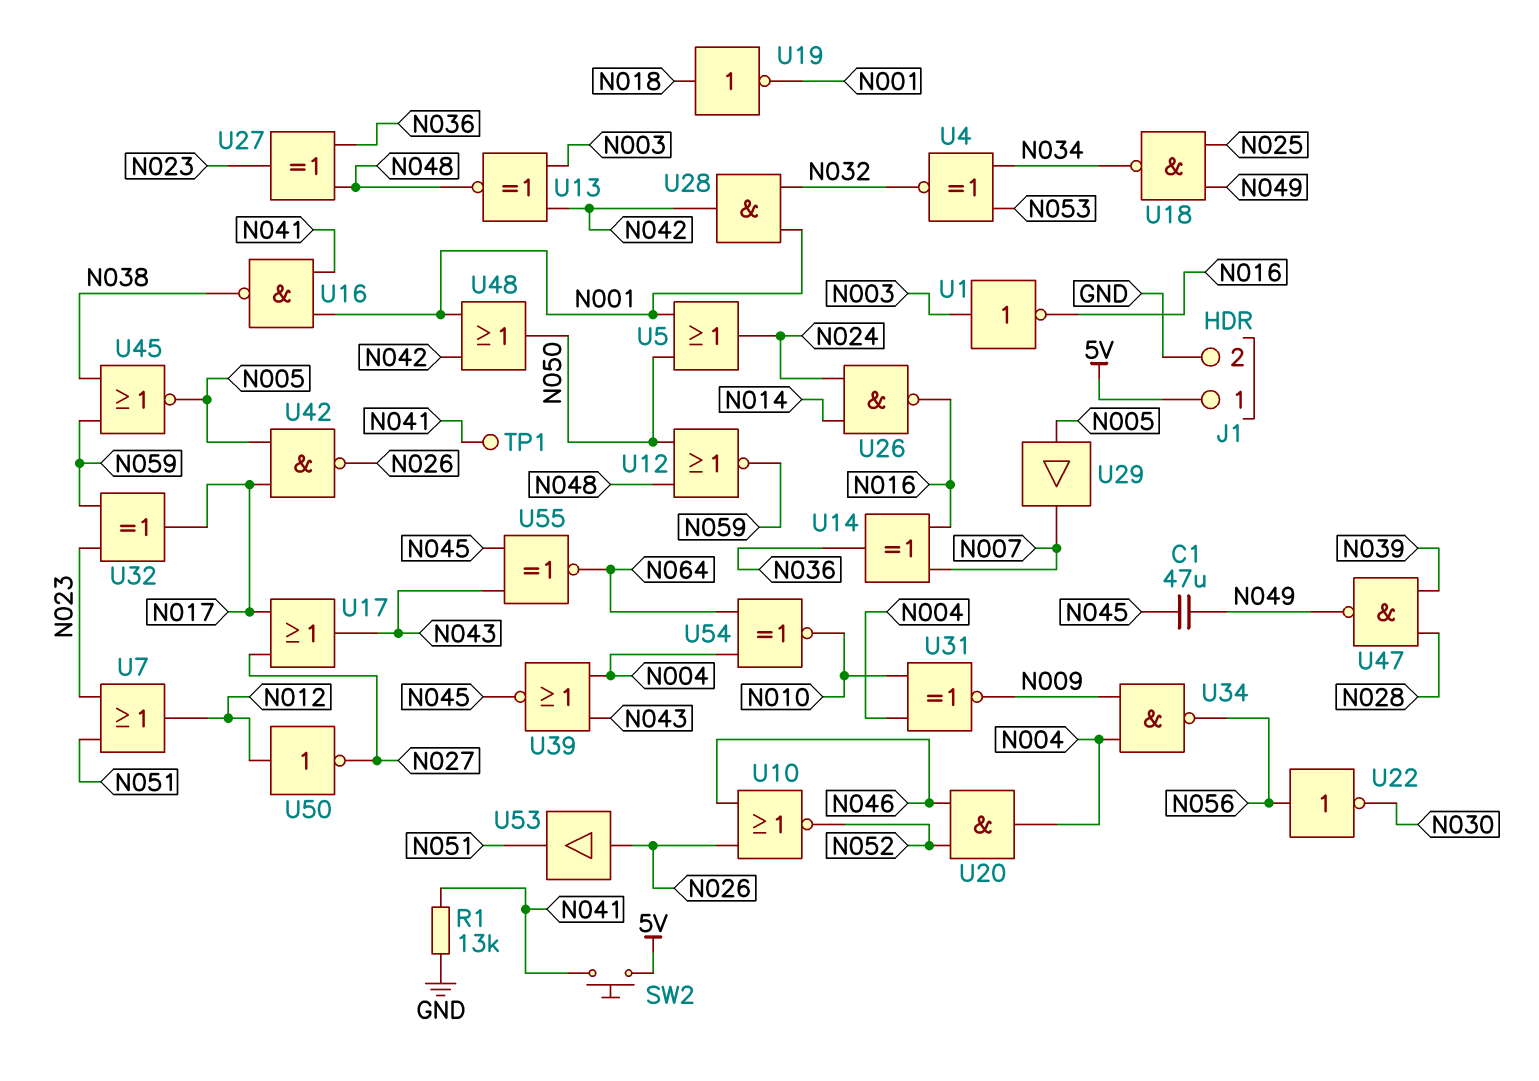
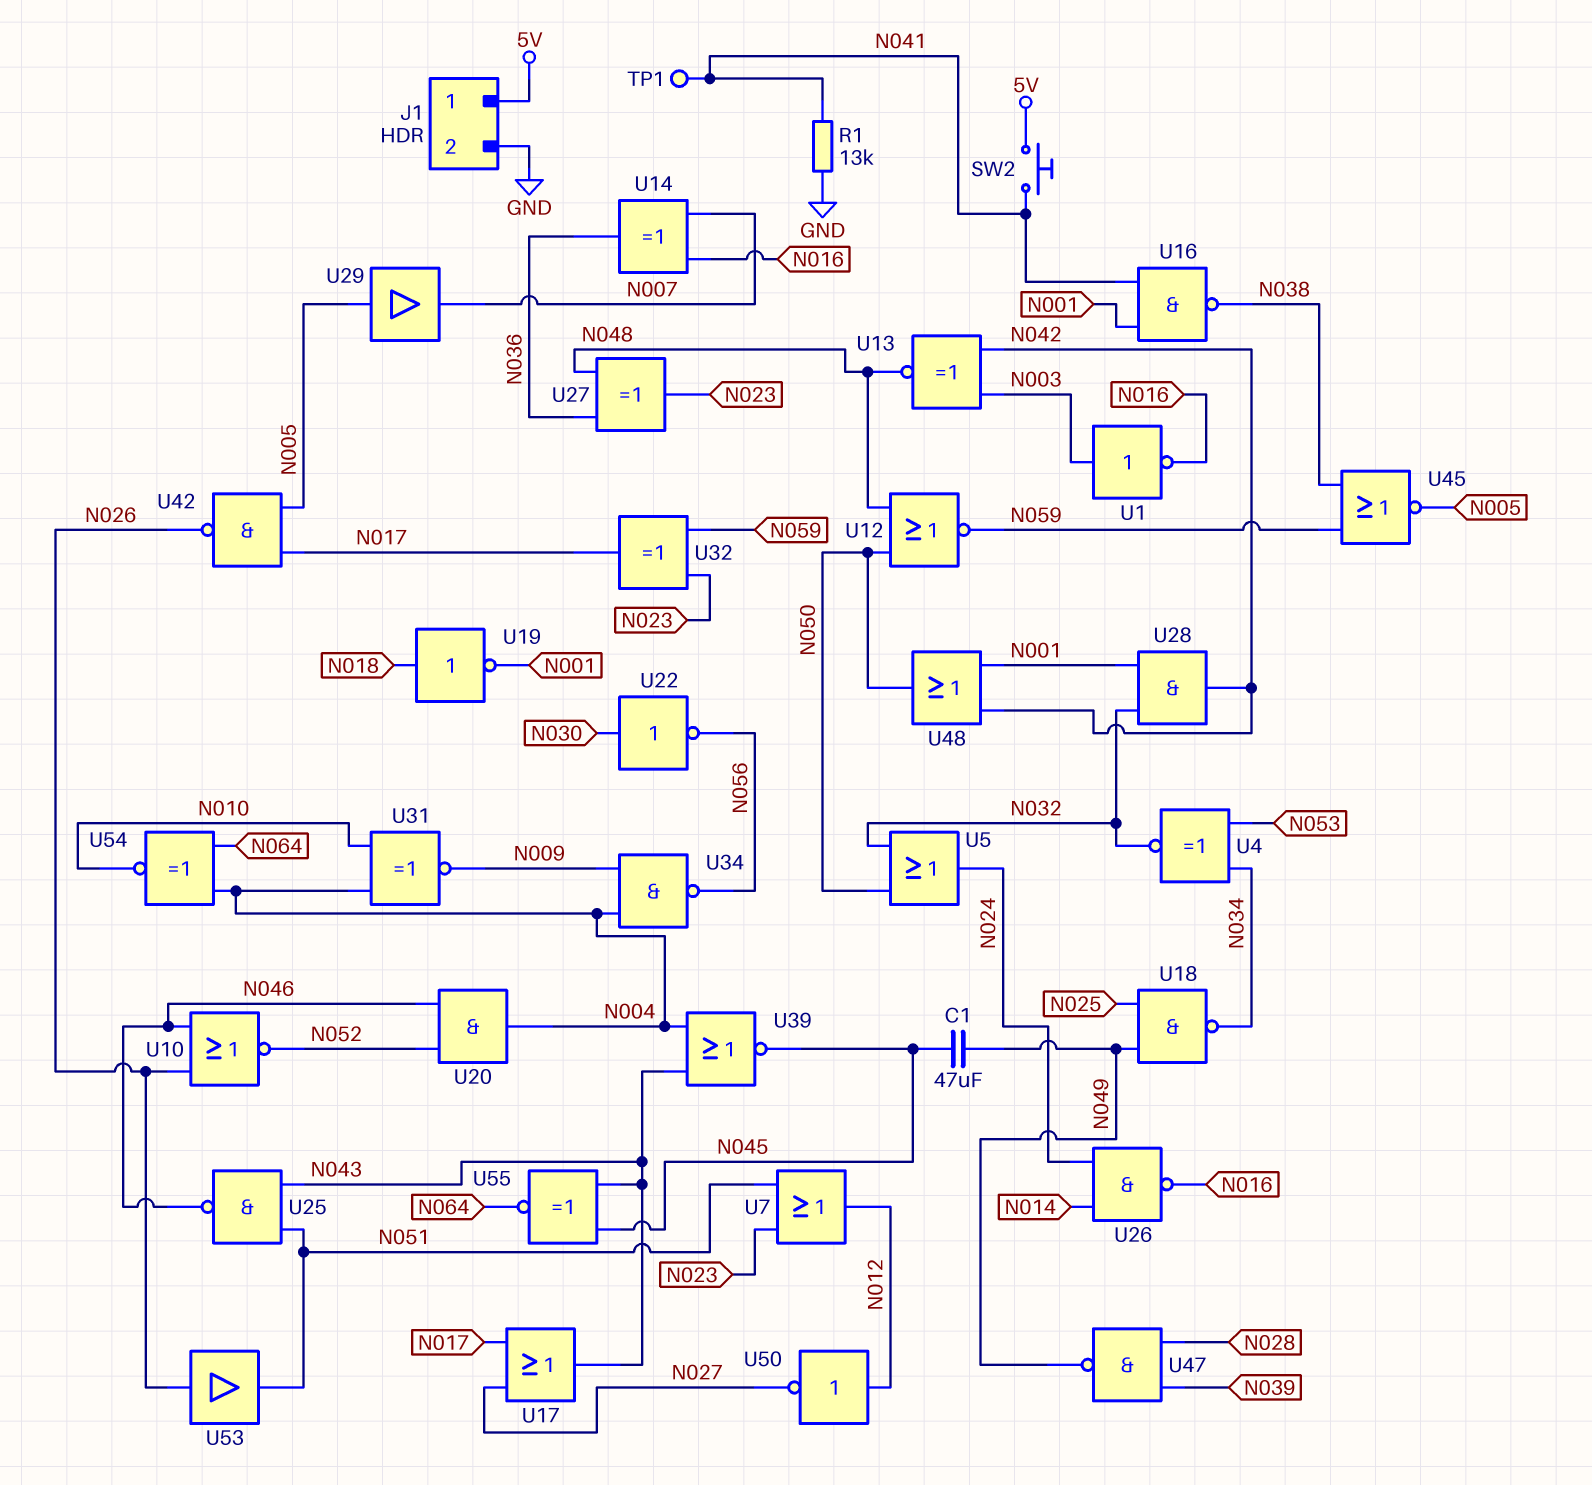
U5: OR (in N001, in N050, out N024) -> OR (in N032, in N050, out N024)
U22: NOT (in N056, out N030) -> NOT (in N030, out N056)
U25: none -> NAND (in N043, in N051, out N046)

